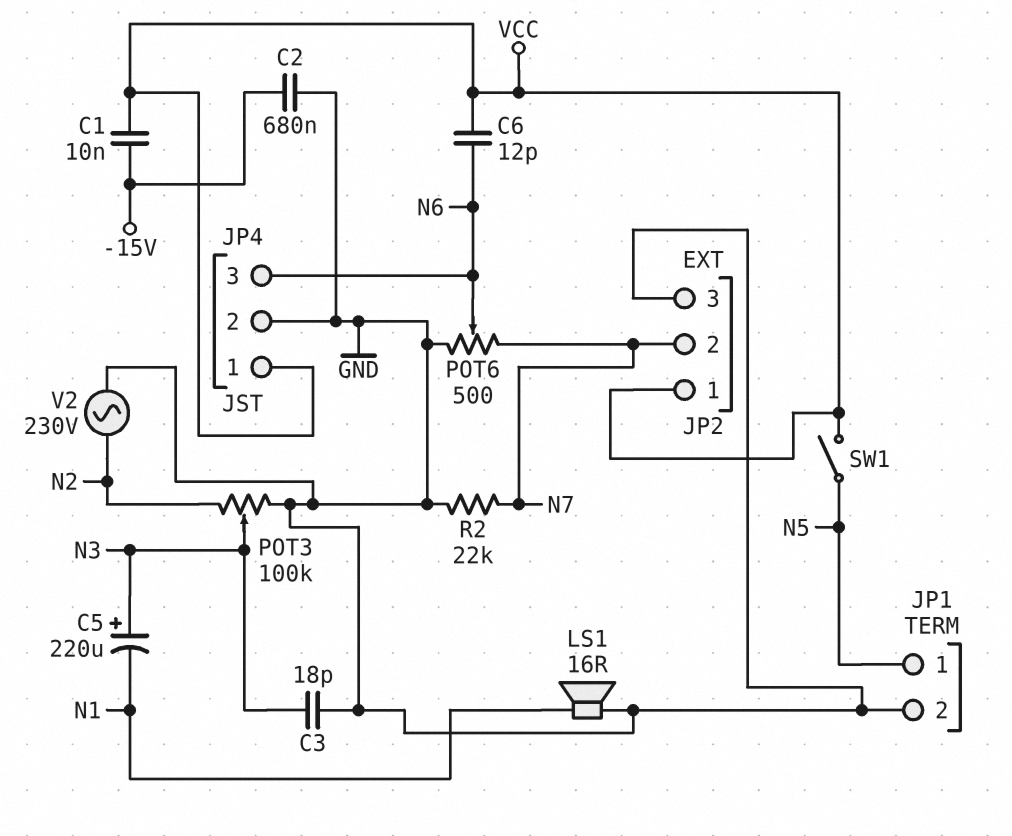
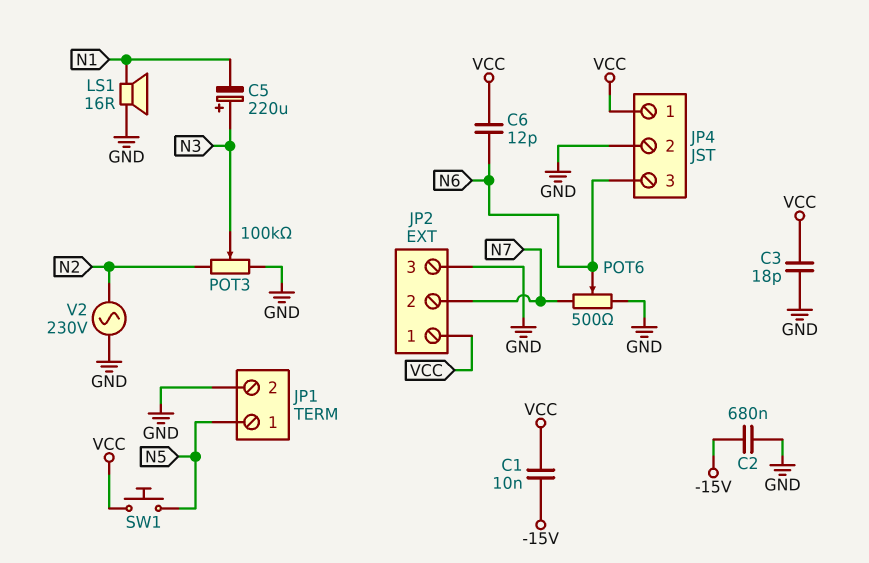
C3: 18pF (GND, N3) -> 18pF (GND, VCC)
R2: 22k (GND, N7) -> none
SW1: switch (N5, VCC) -> button (N5, VCC)

